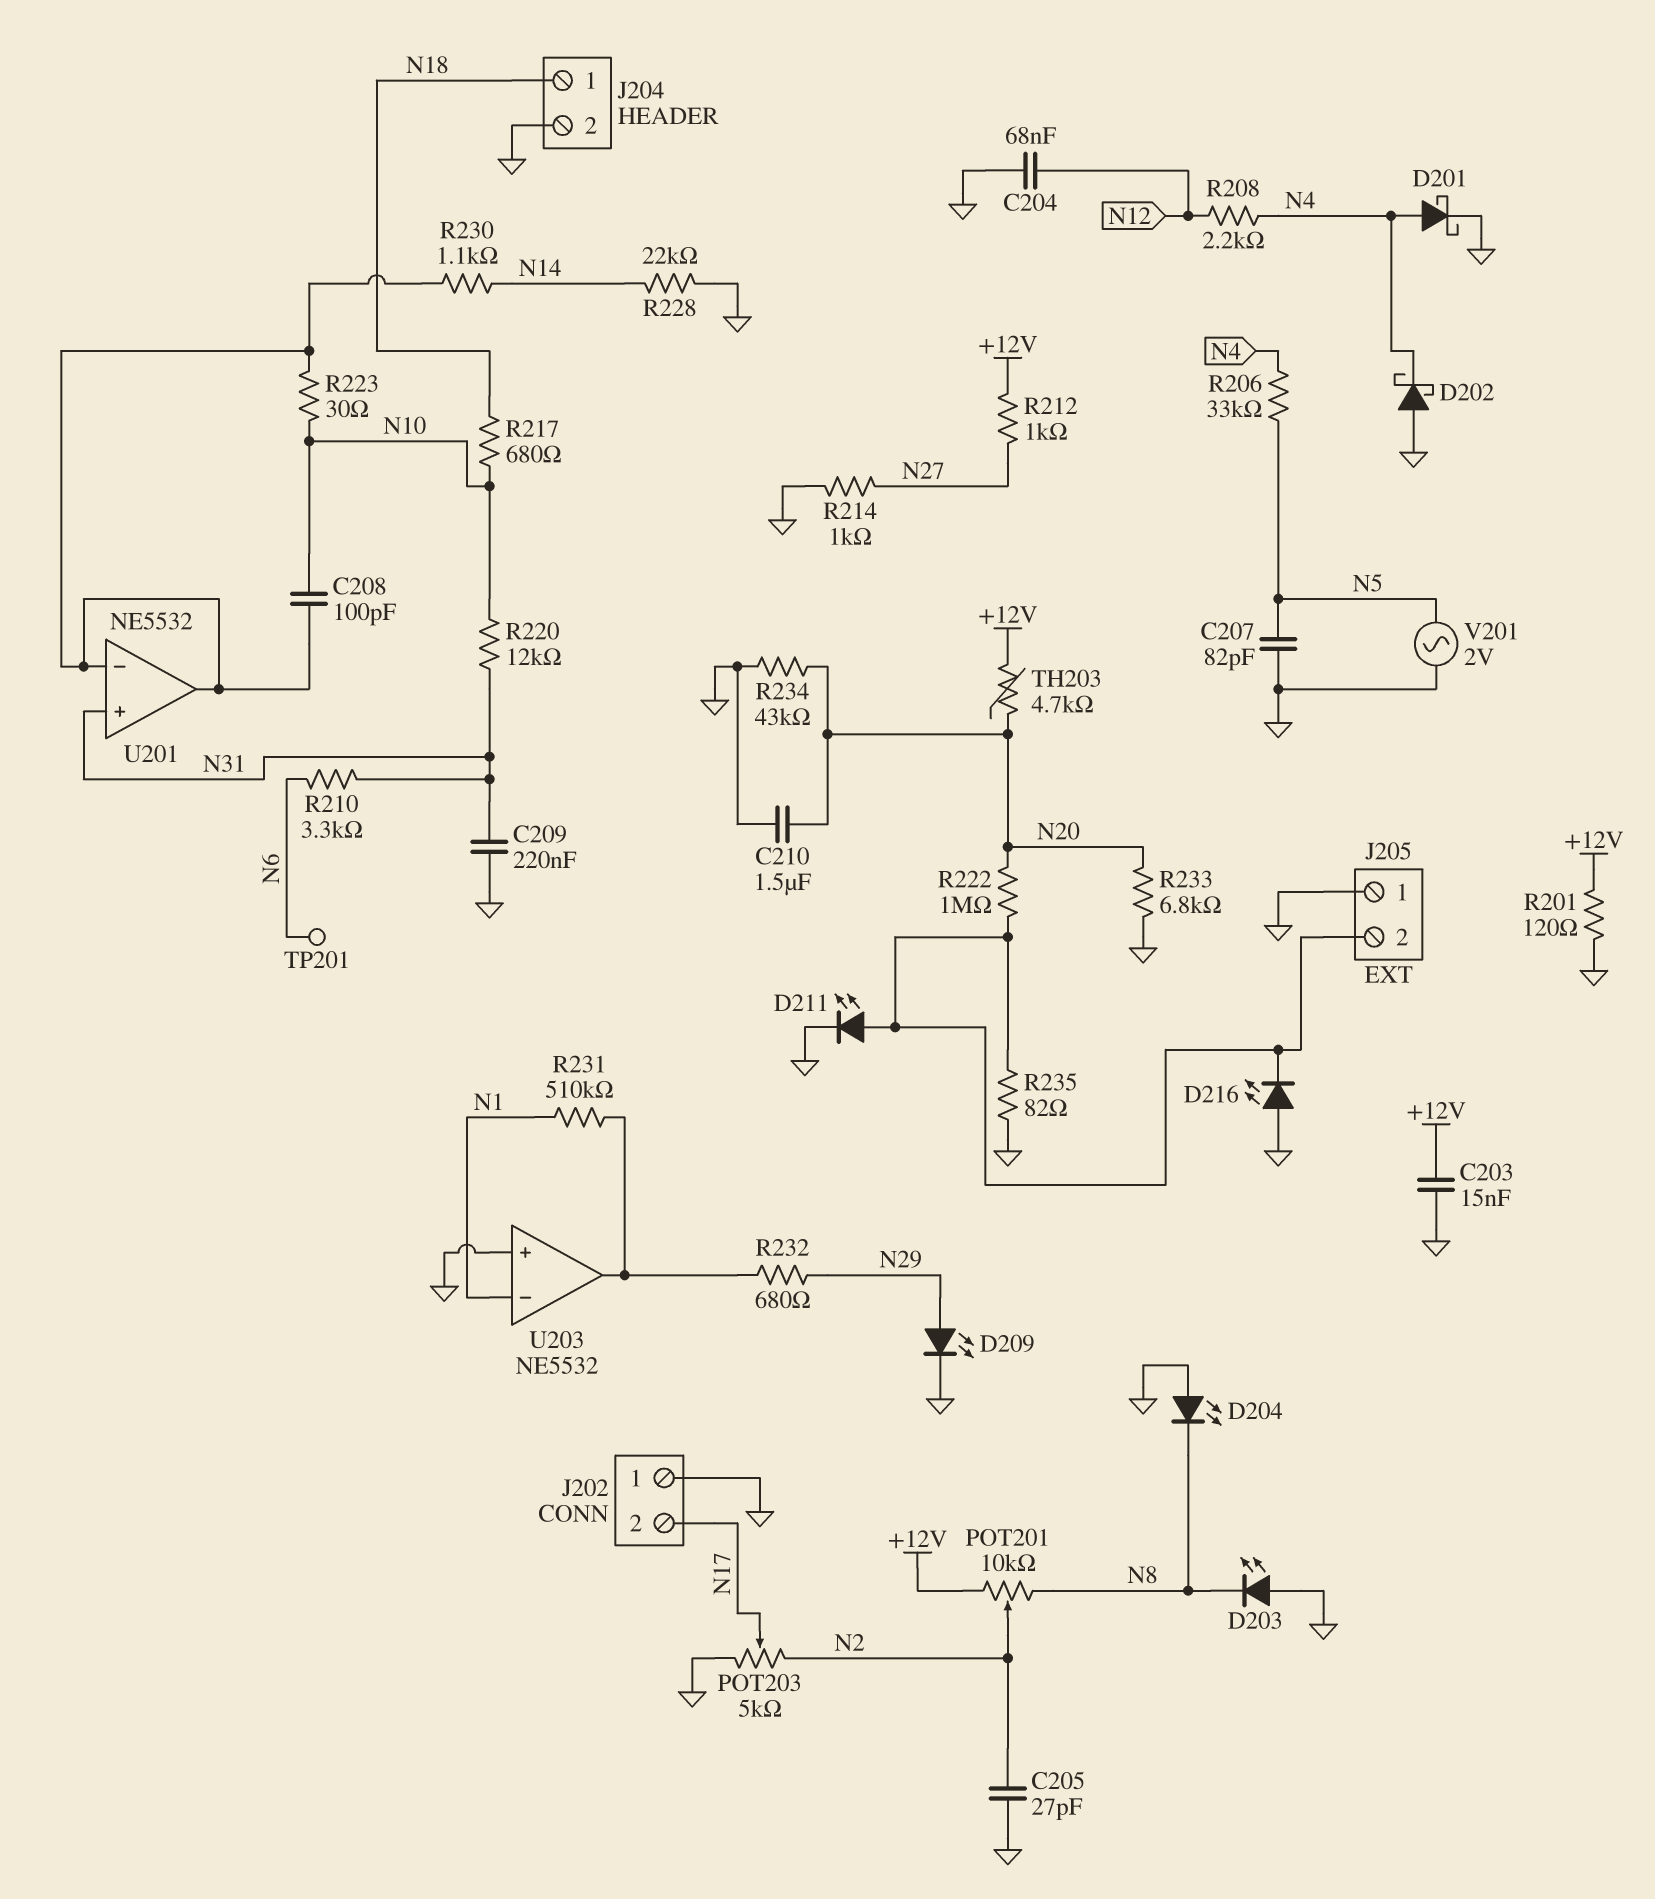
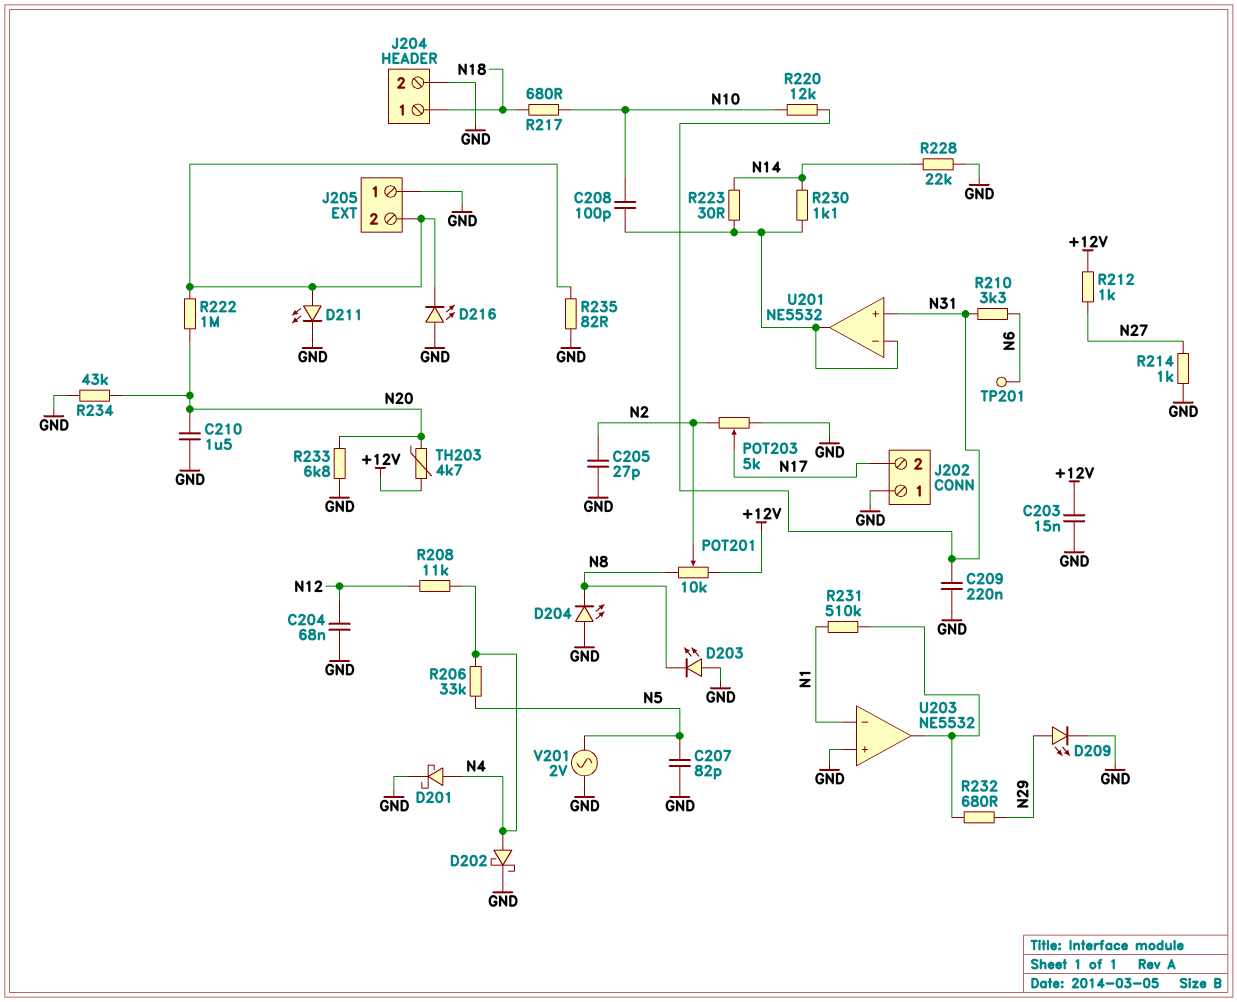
D202: schottky (A GND, K N4) -> schottky (A N4, K GND)
R201: 120 (+12V, GND) -> none
R208: 2.2k (N4, N12) -> 11k (N4, N12)
R223: 30 (N10, U201/in-) -> 30 (N14, U201/in-)

